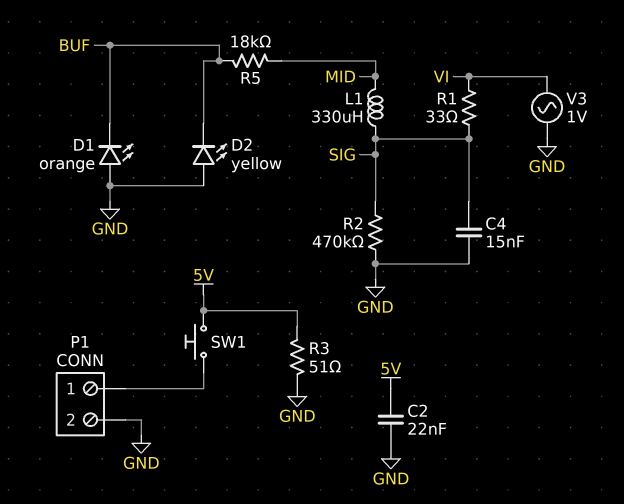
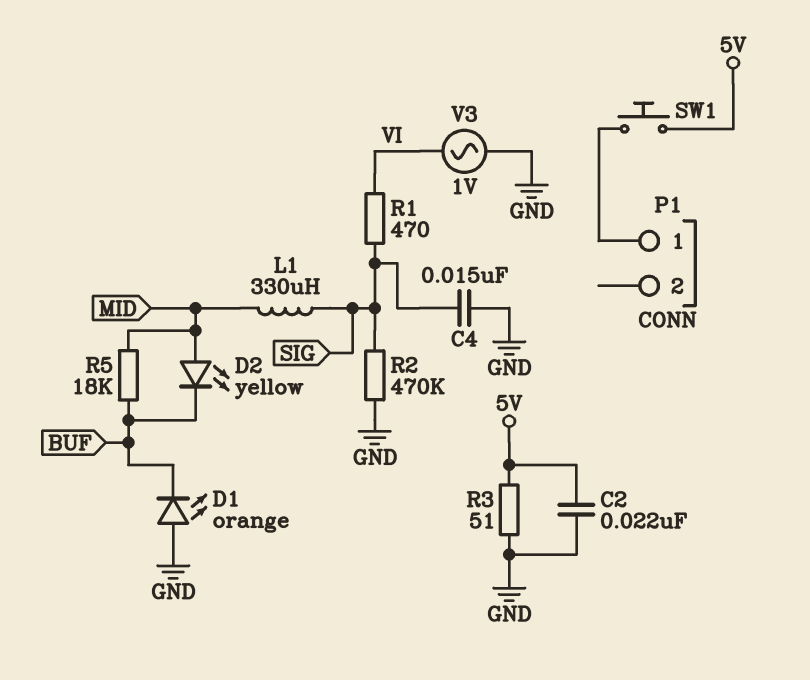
D2: LED yellow (A GND, K BUF) -> LED yellow (A MID, K BUF)
P1 pin 2: GND -> none
R1: 33 (SIG, VI) -> 470 (SIG, VI)

